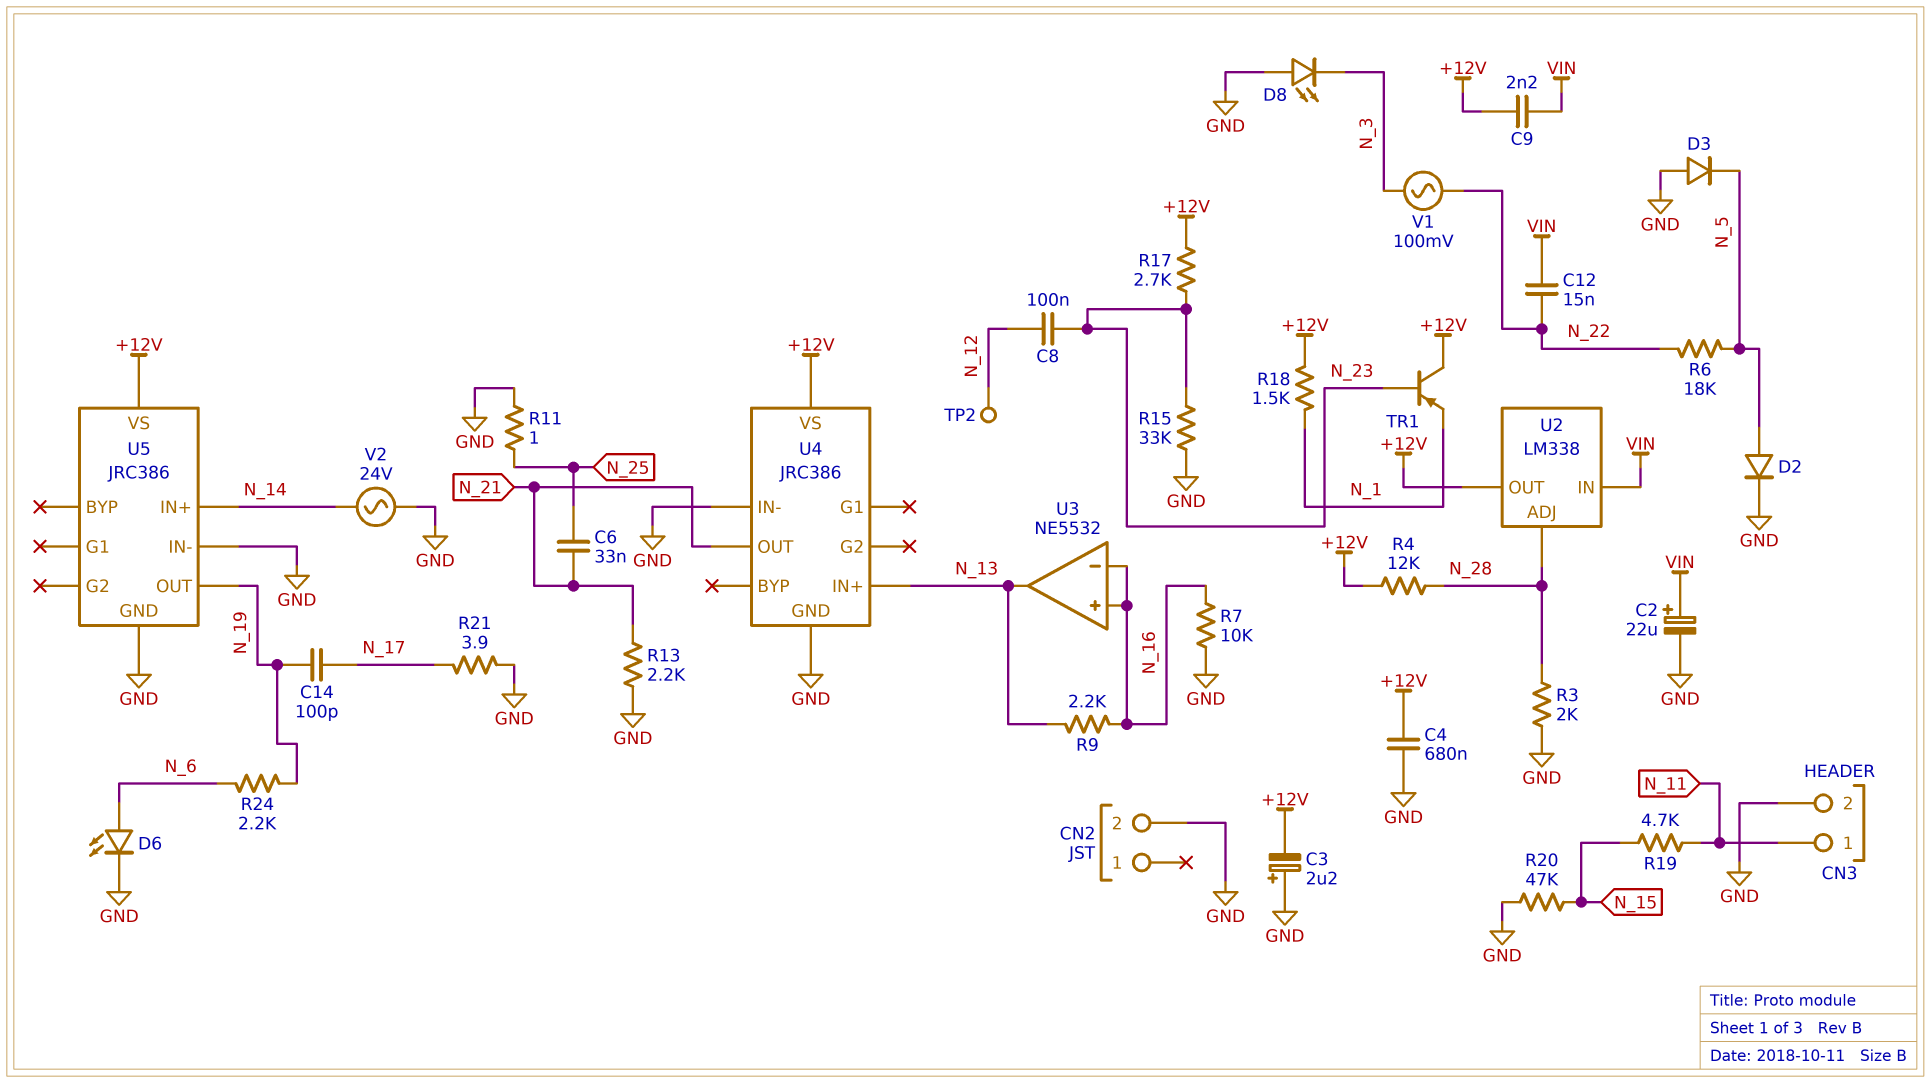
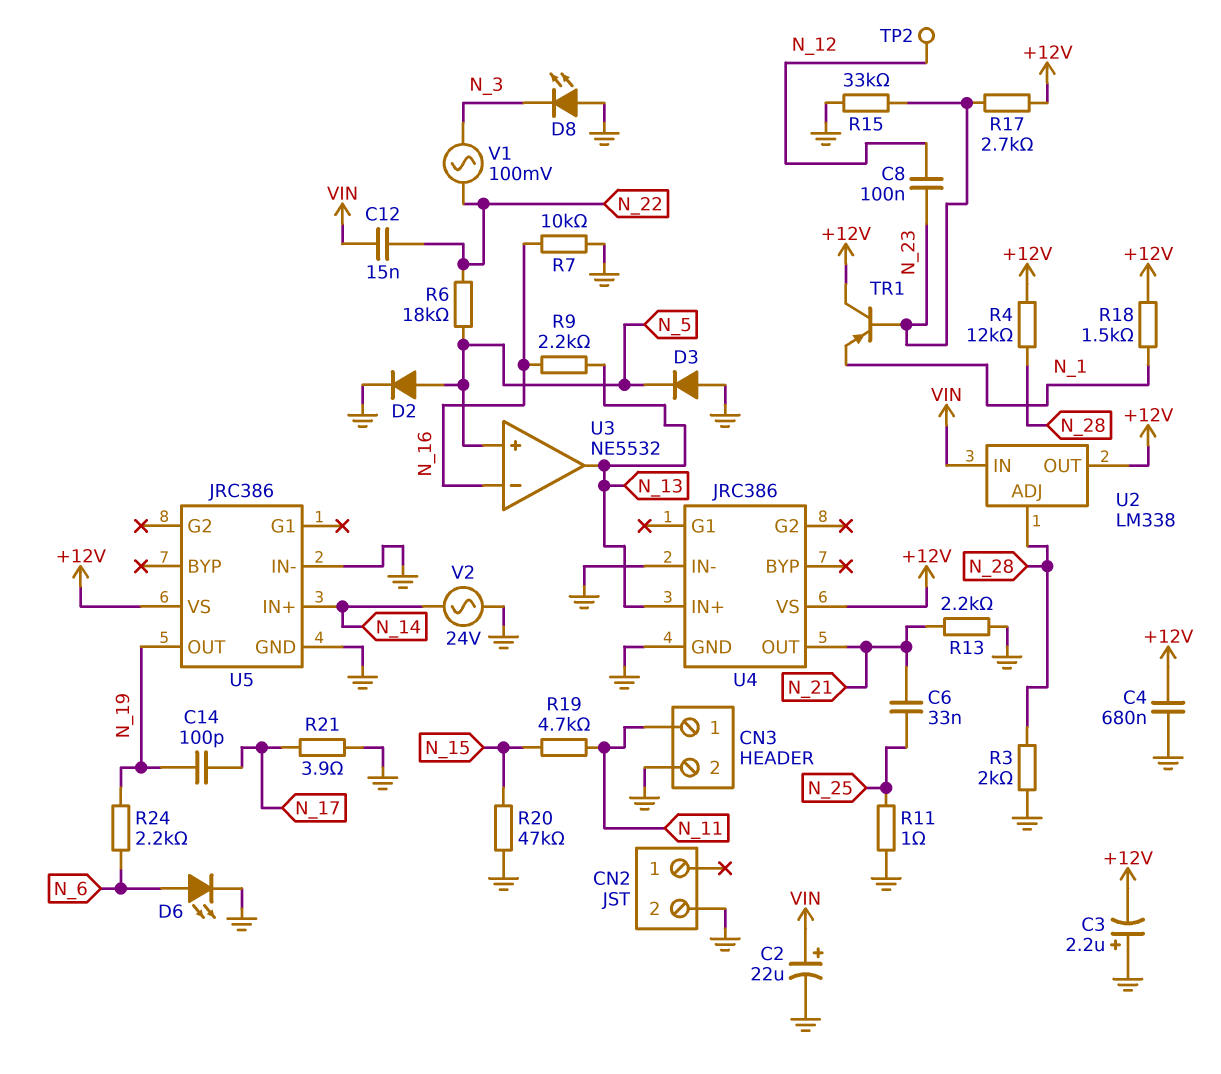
C9: 2.2nF (+12V, VIN) -> none
U3 pin in+: N_16 -> N_5

